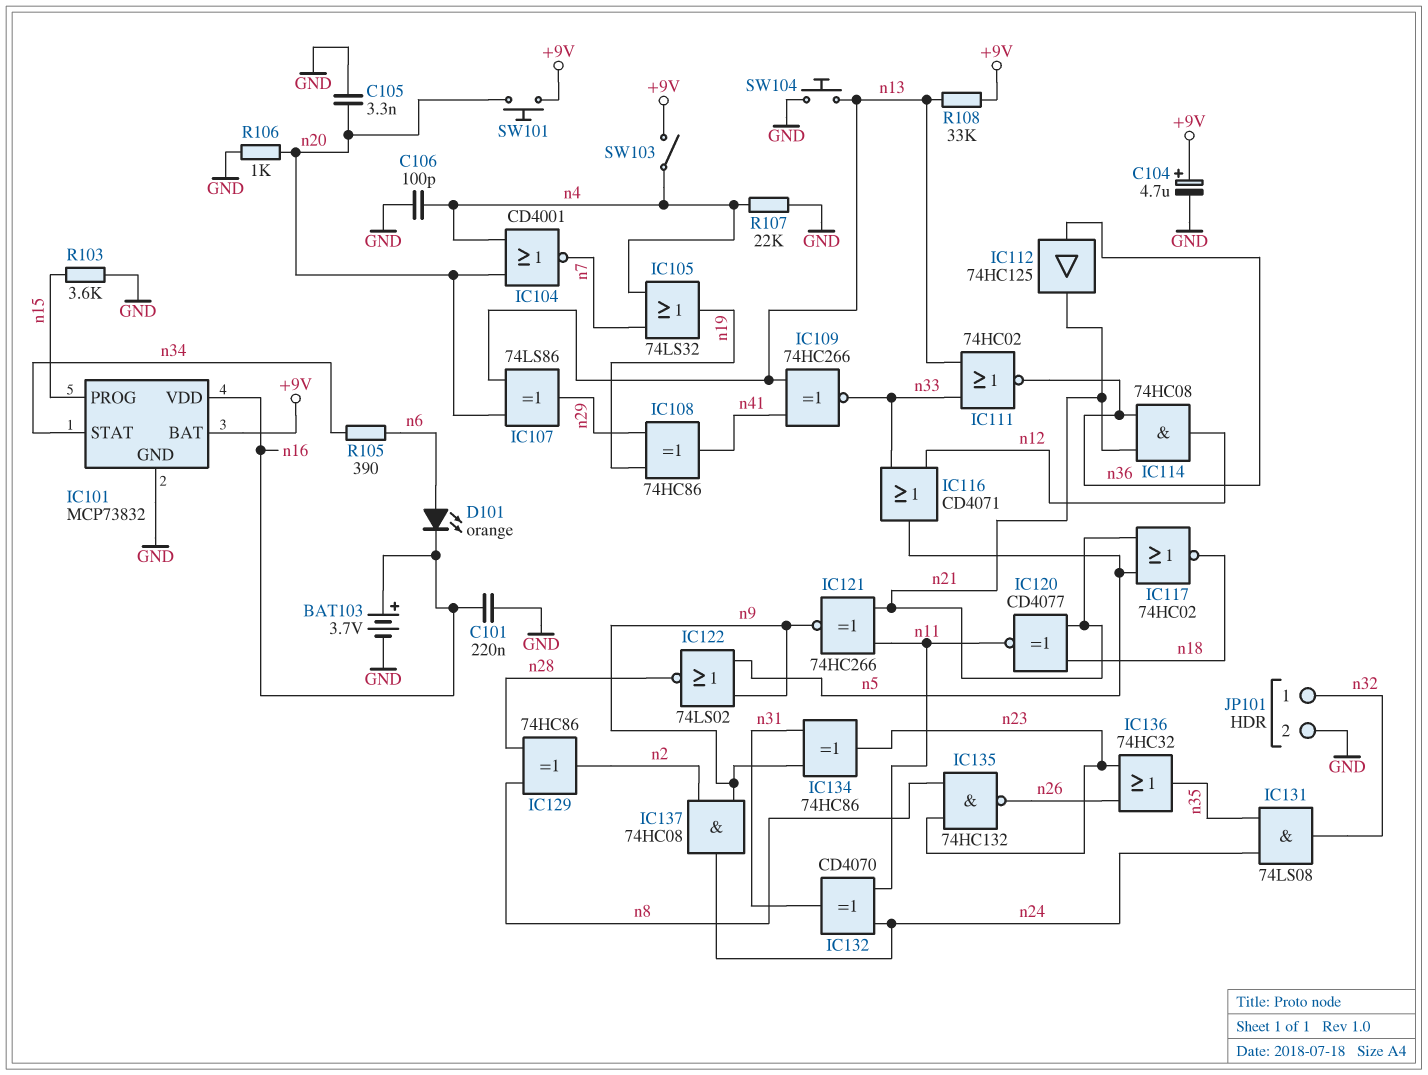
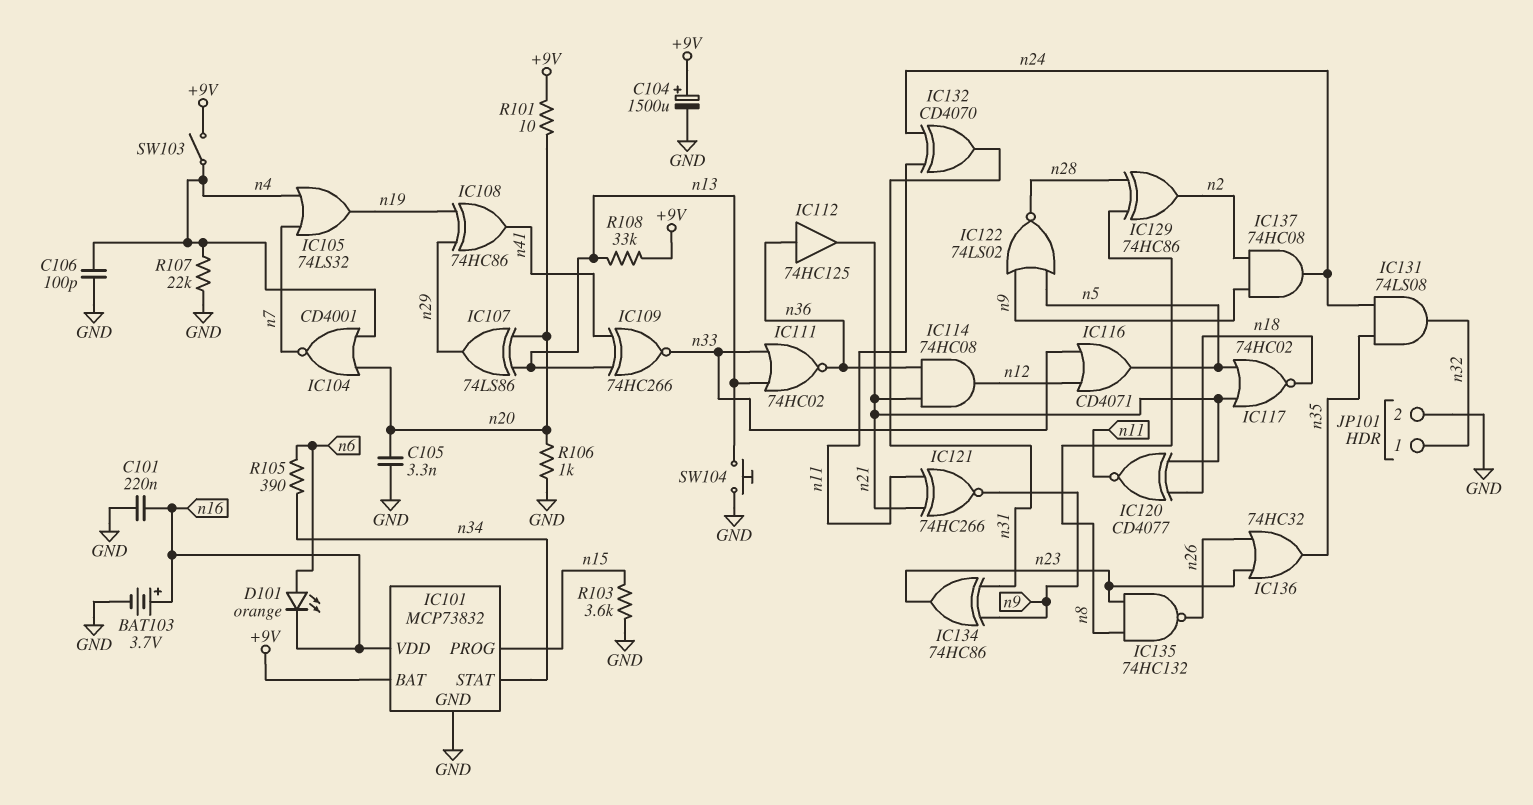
C104: 4.7uF (plus +9V, minus GND) -> 1500uF (plus +9V, minus GND)
R101: none -> 10 (+9V, n20)
SW101: button (+9V, n20) -> none

